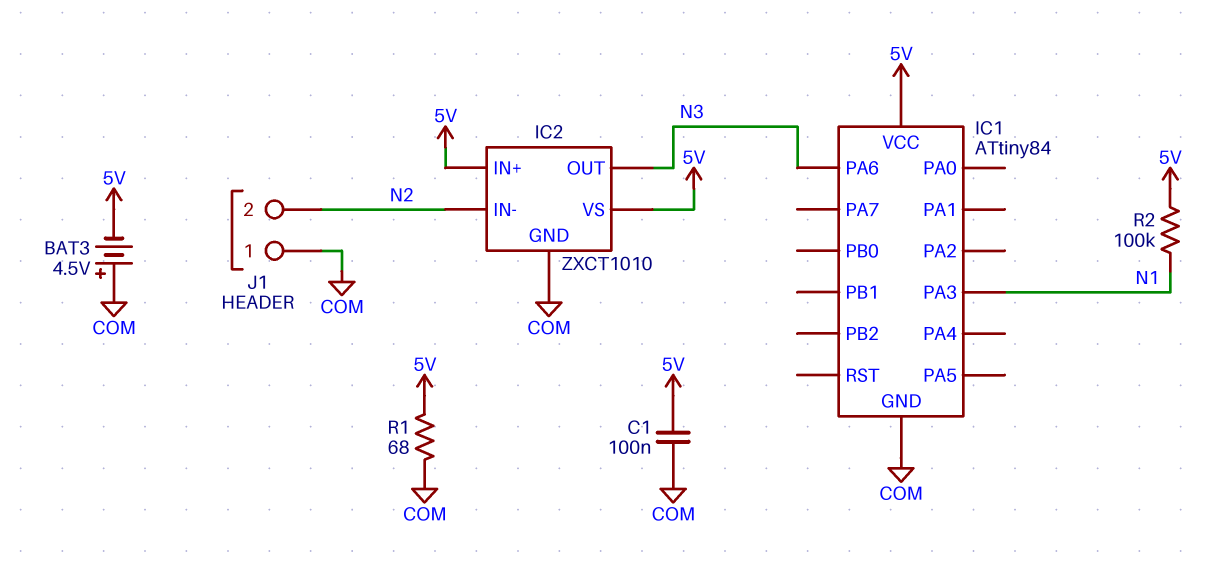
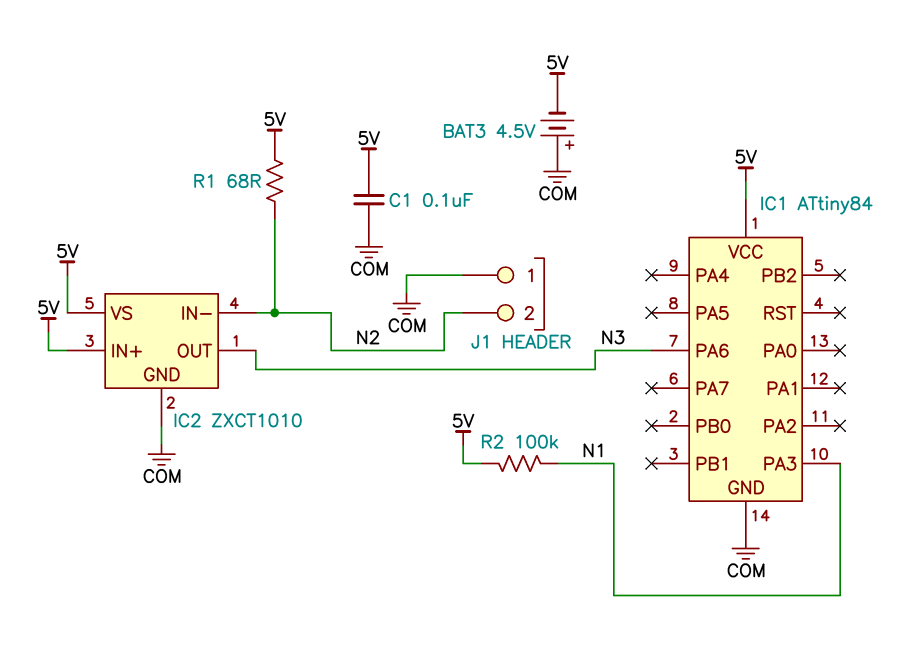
R1: 68 (5V, COM) -> 68 (5V, N2)

